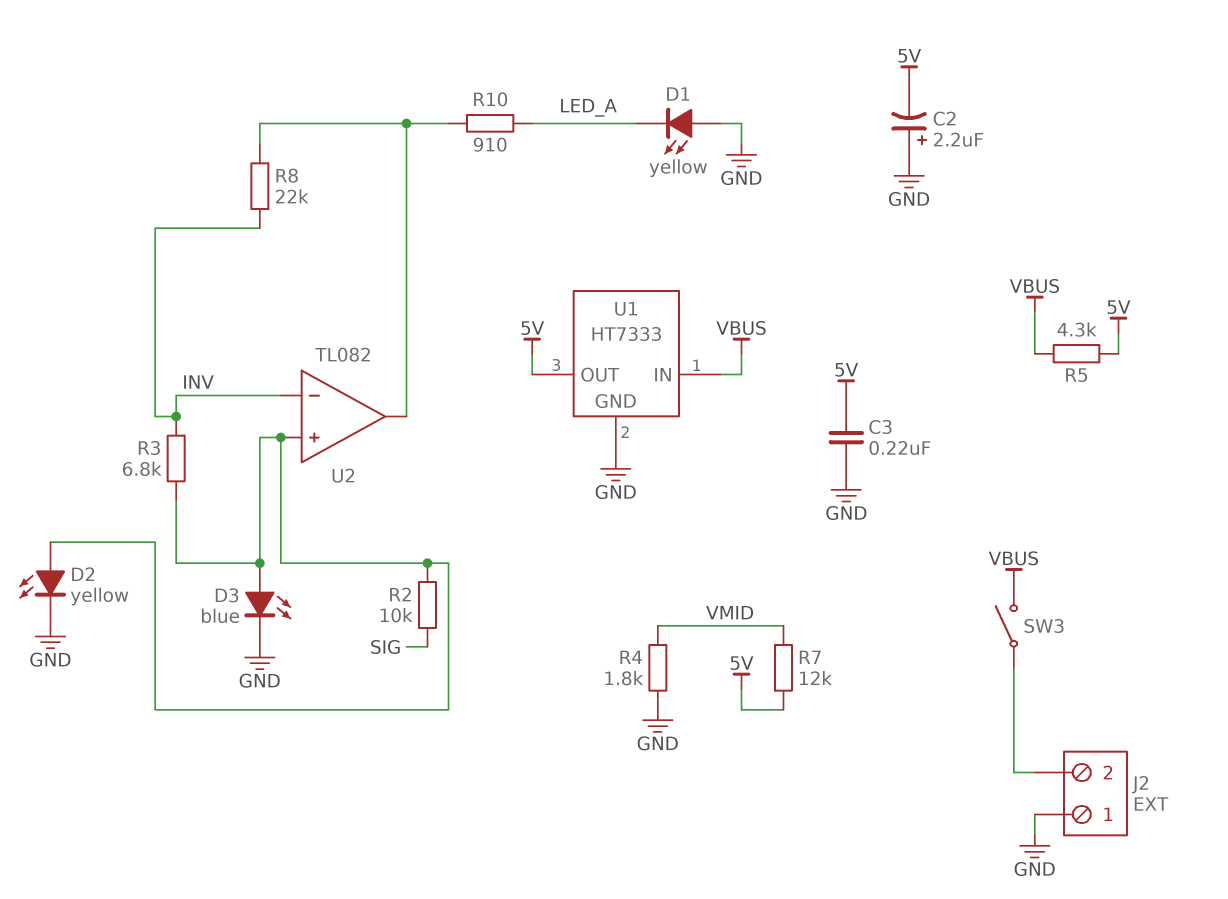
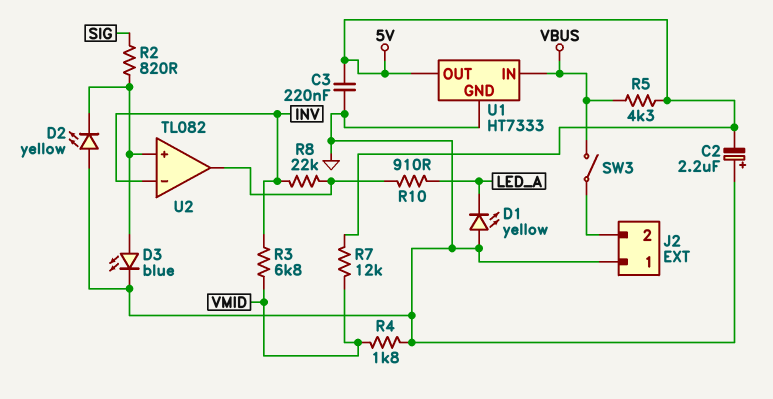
D2: LED yellow (A U2/in+, K GND) -> LED yellow (A GND, K U2/in+)
R2: 10k (SIG, U2/in+) -> 820 (SIG, U2/in+)
R3: 6.8k (INV, U2/in+) -> 6.8k (INV, VMID)

